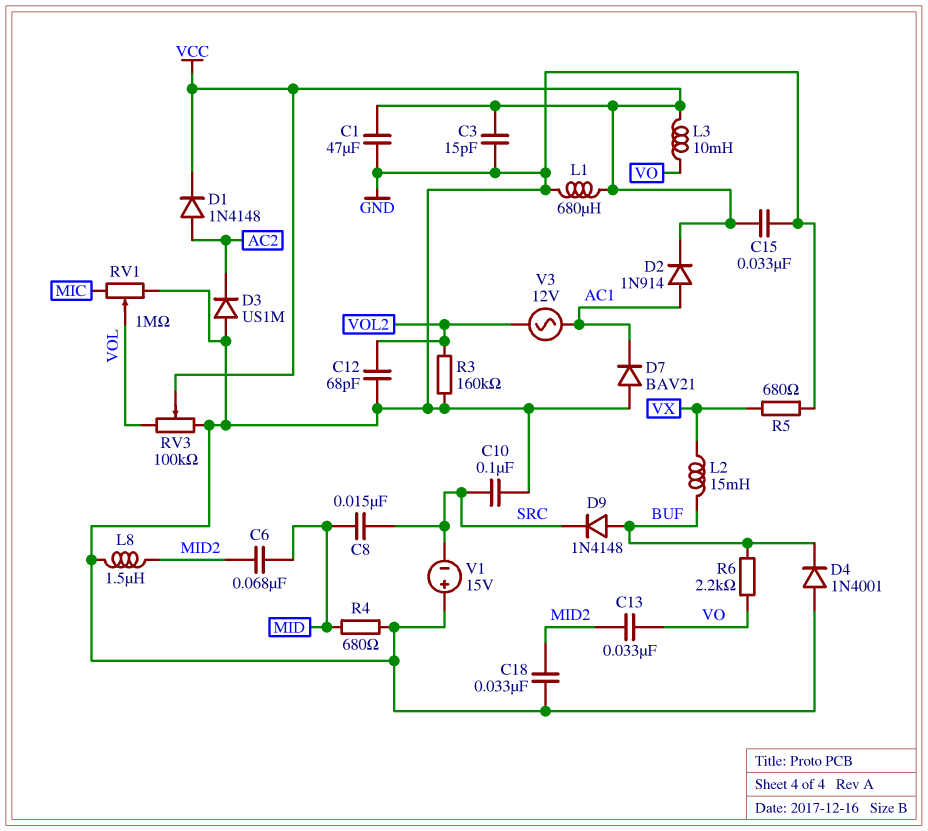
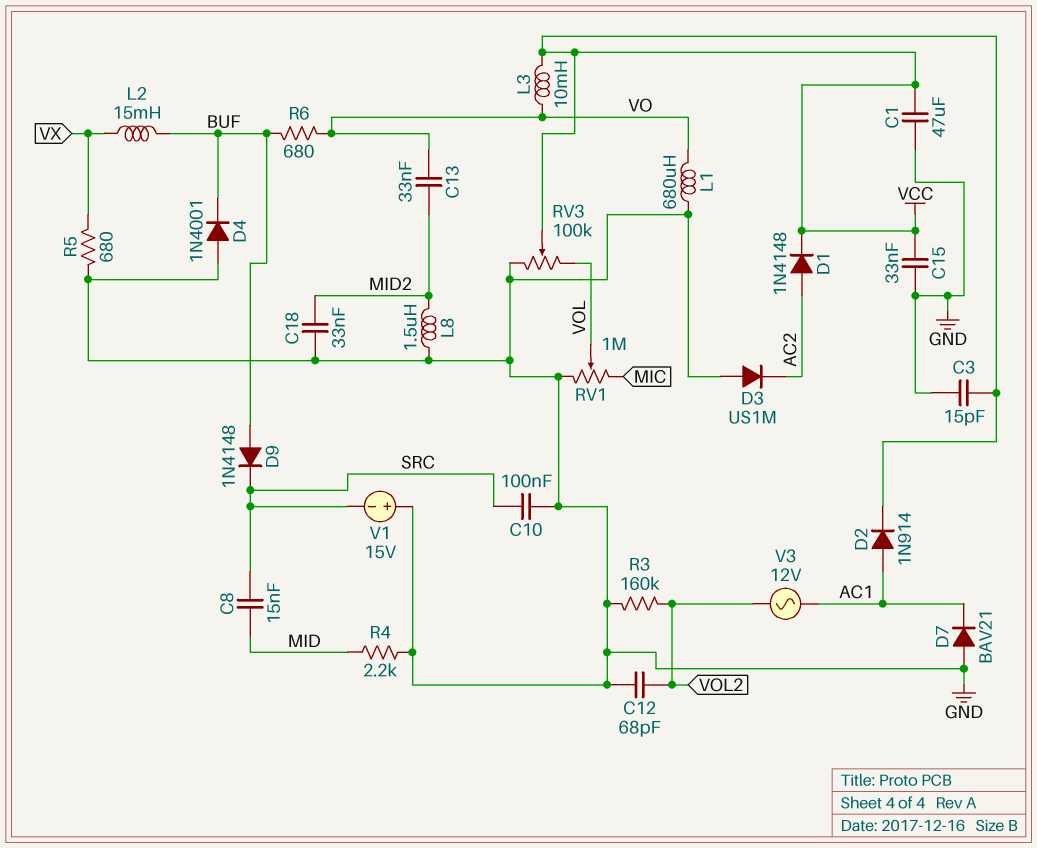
C6: 68nF (MID, MID2) -> none
L1: 680uH (GND, VCC) -> 680uH (GND, VO)
R4: 680 (GND, MID) -> 2.2k (GND, MID)
R6: 2.2k (BUF, VO) -> 680 (BUF, VO)

